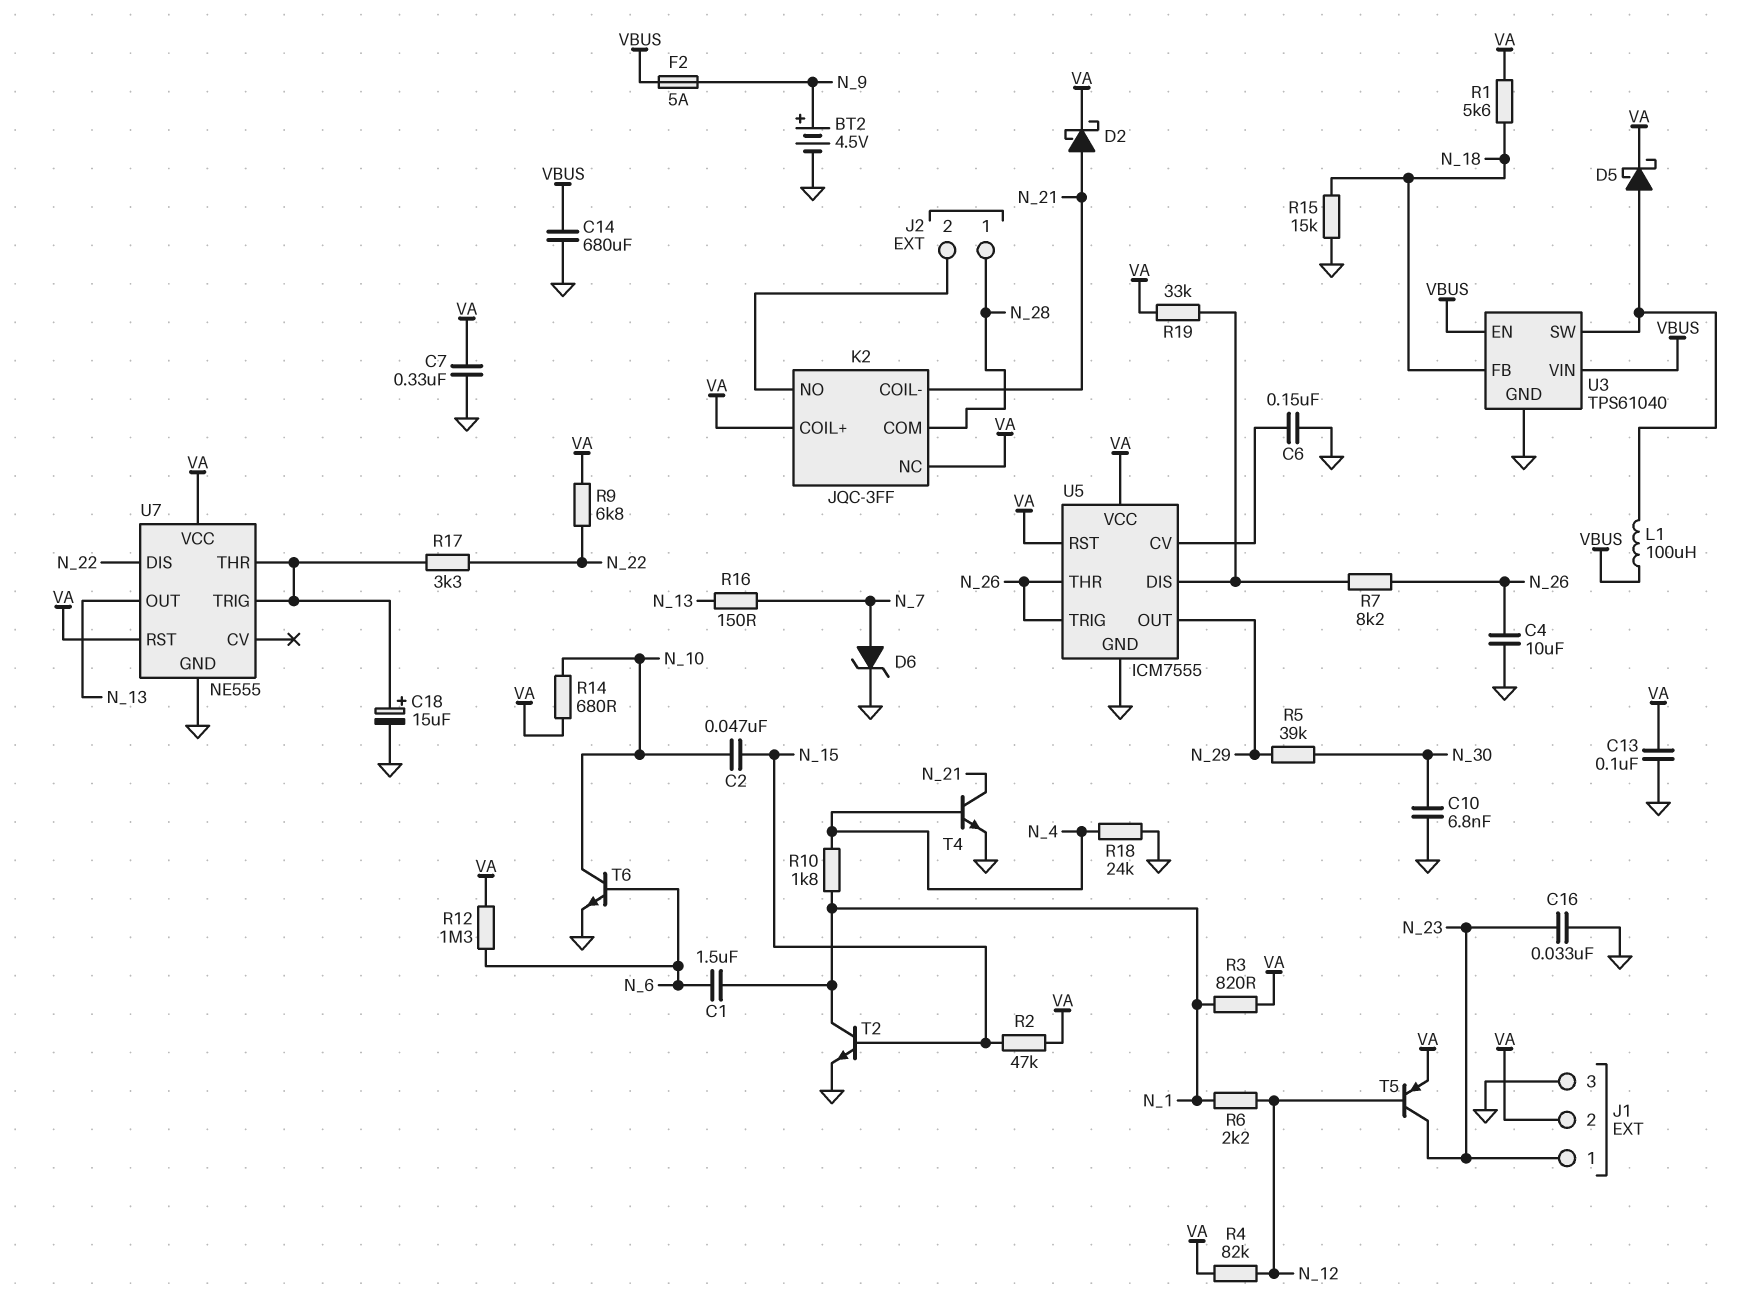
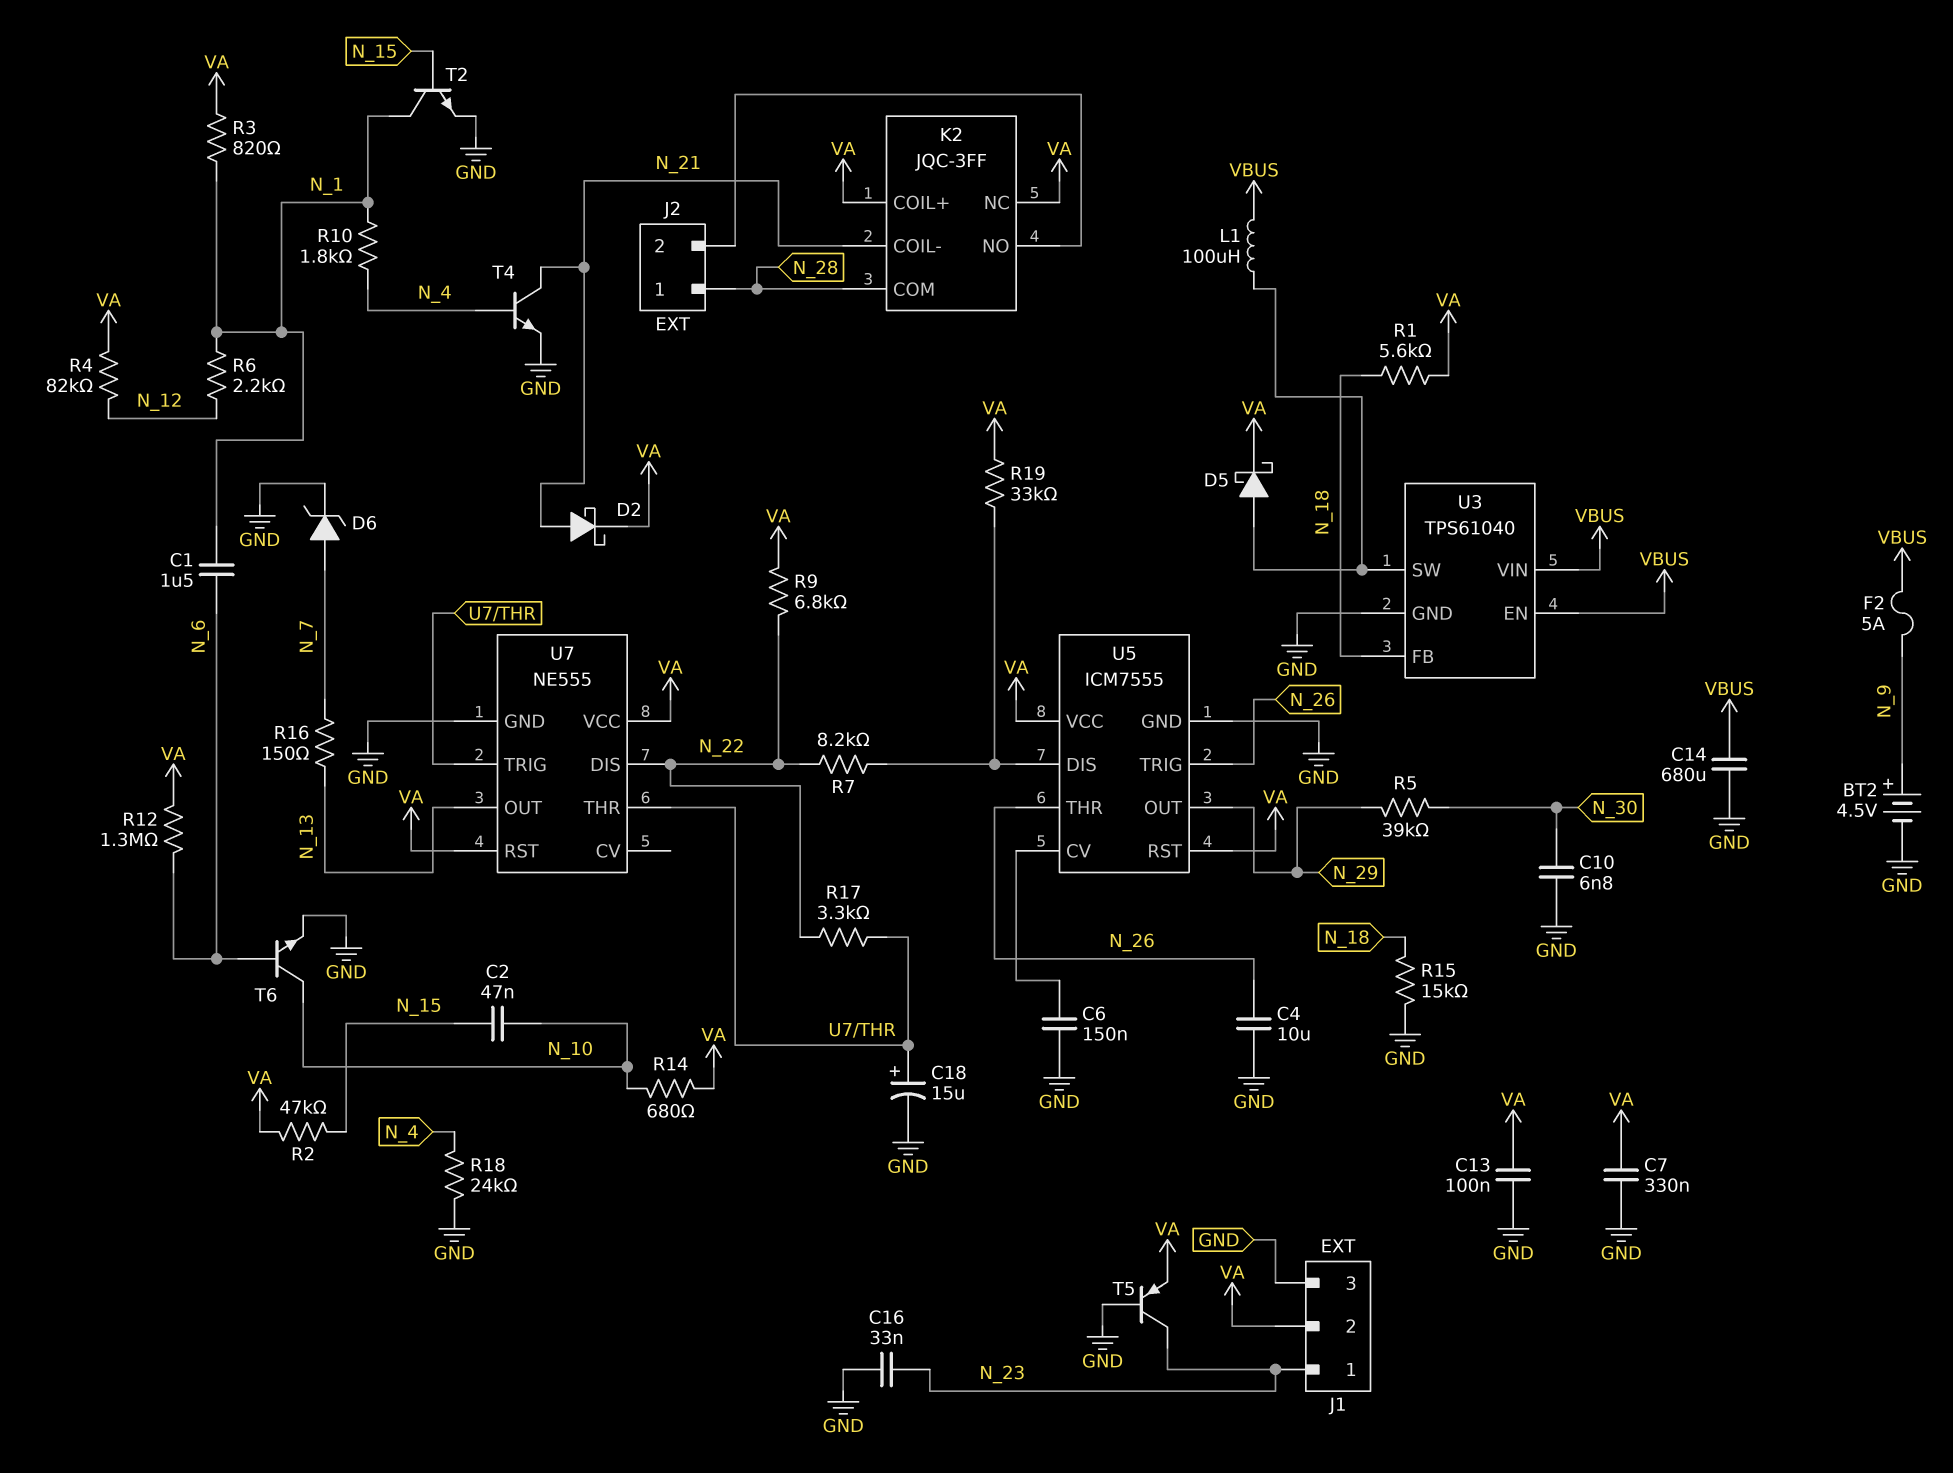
R7: 8.2k (N_26, U5/DIS) -> 8.2k (N_22, U5/DIS)
T5: PNP (B N_12, C N_23, E VA) -> PNP (B GND, C N_23, E VA)

